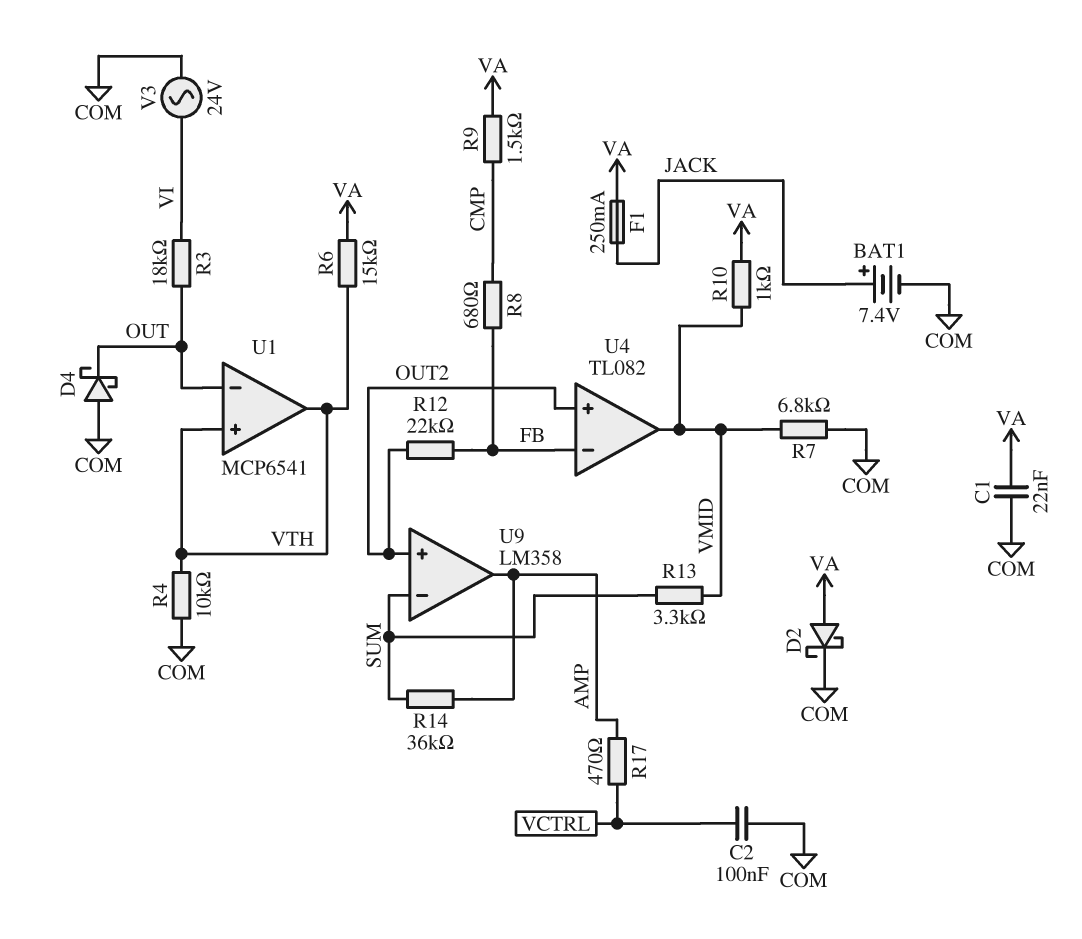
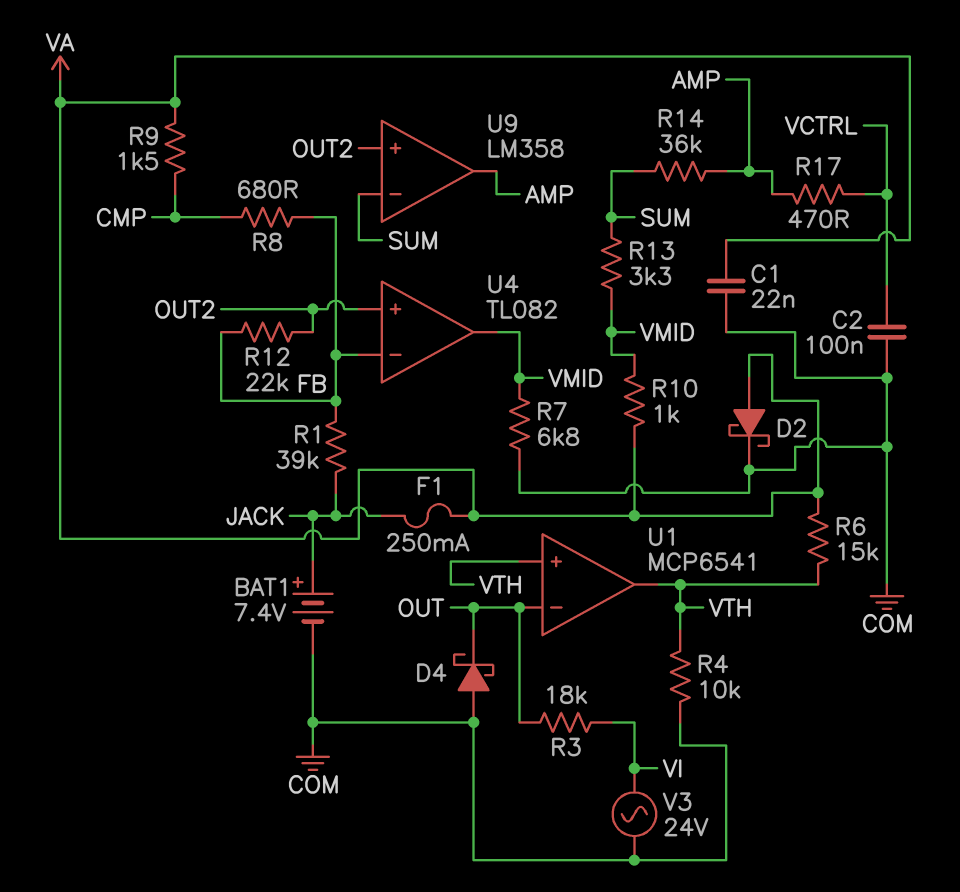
R1: none -> 39k (FB, JACK)

